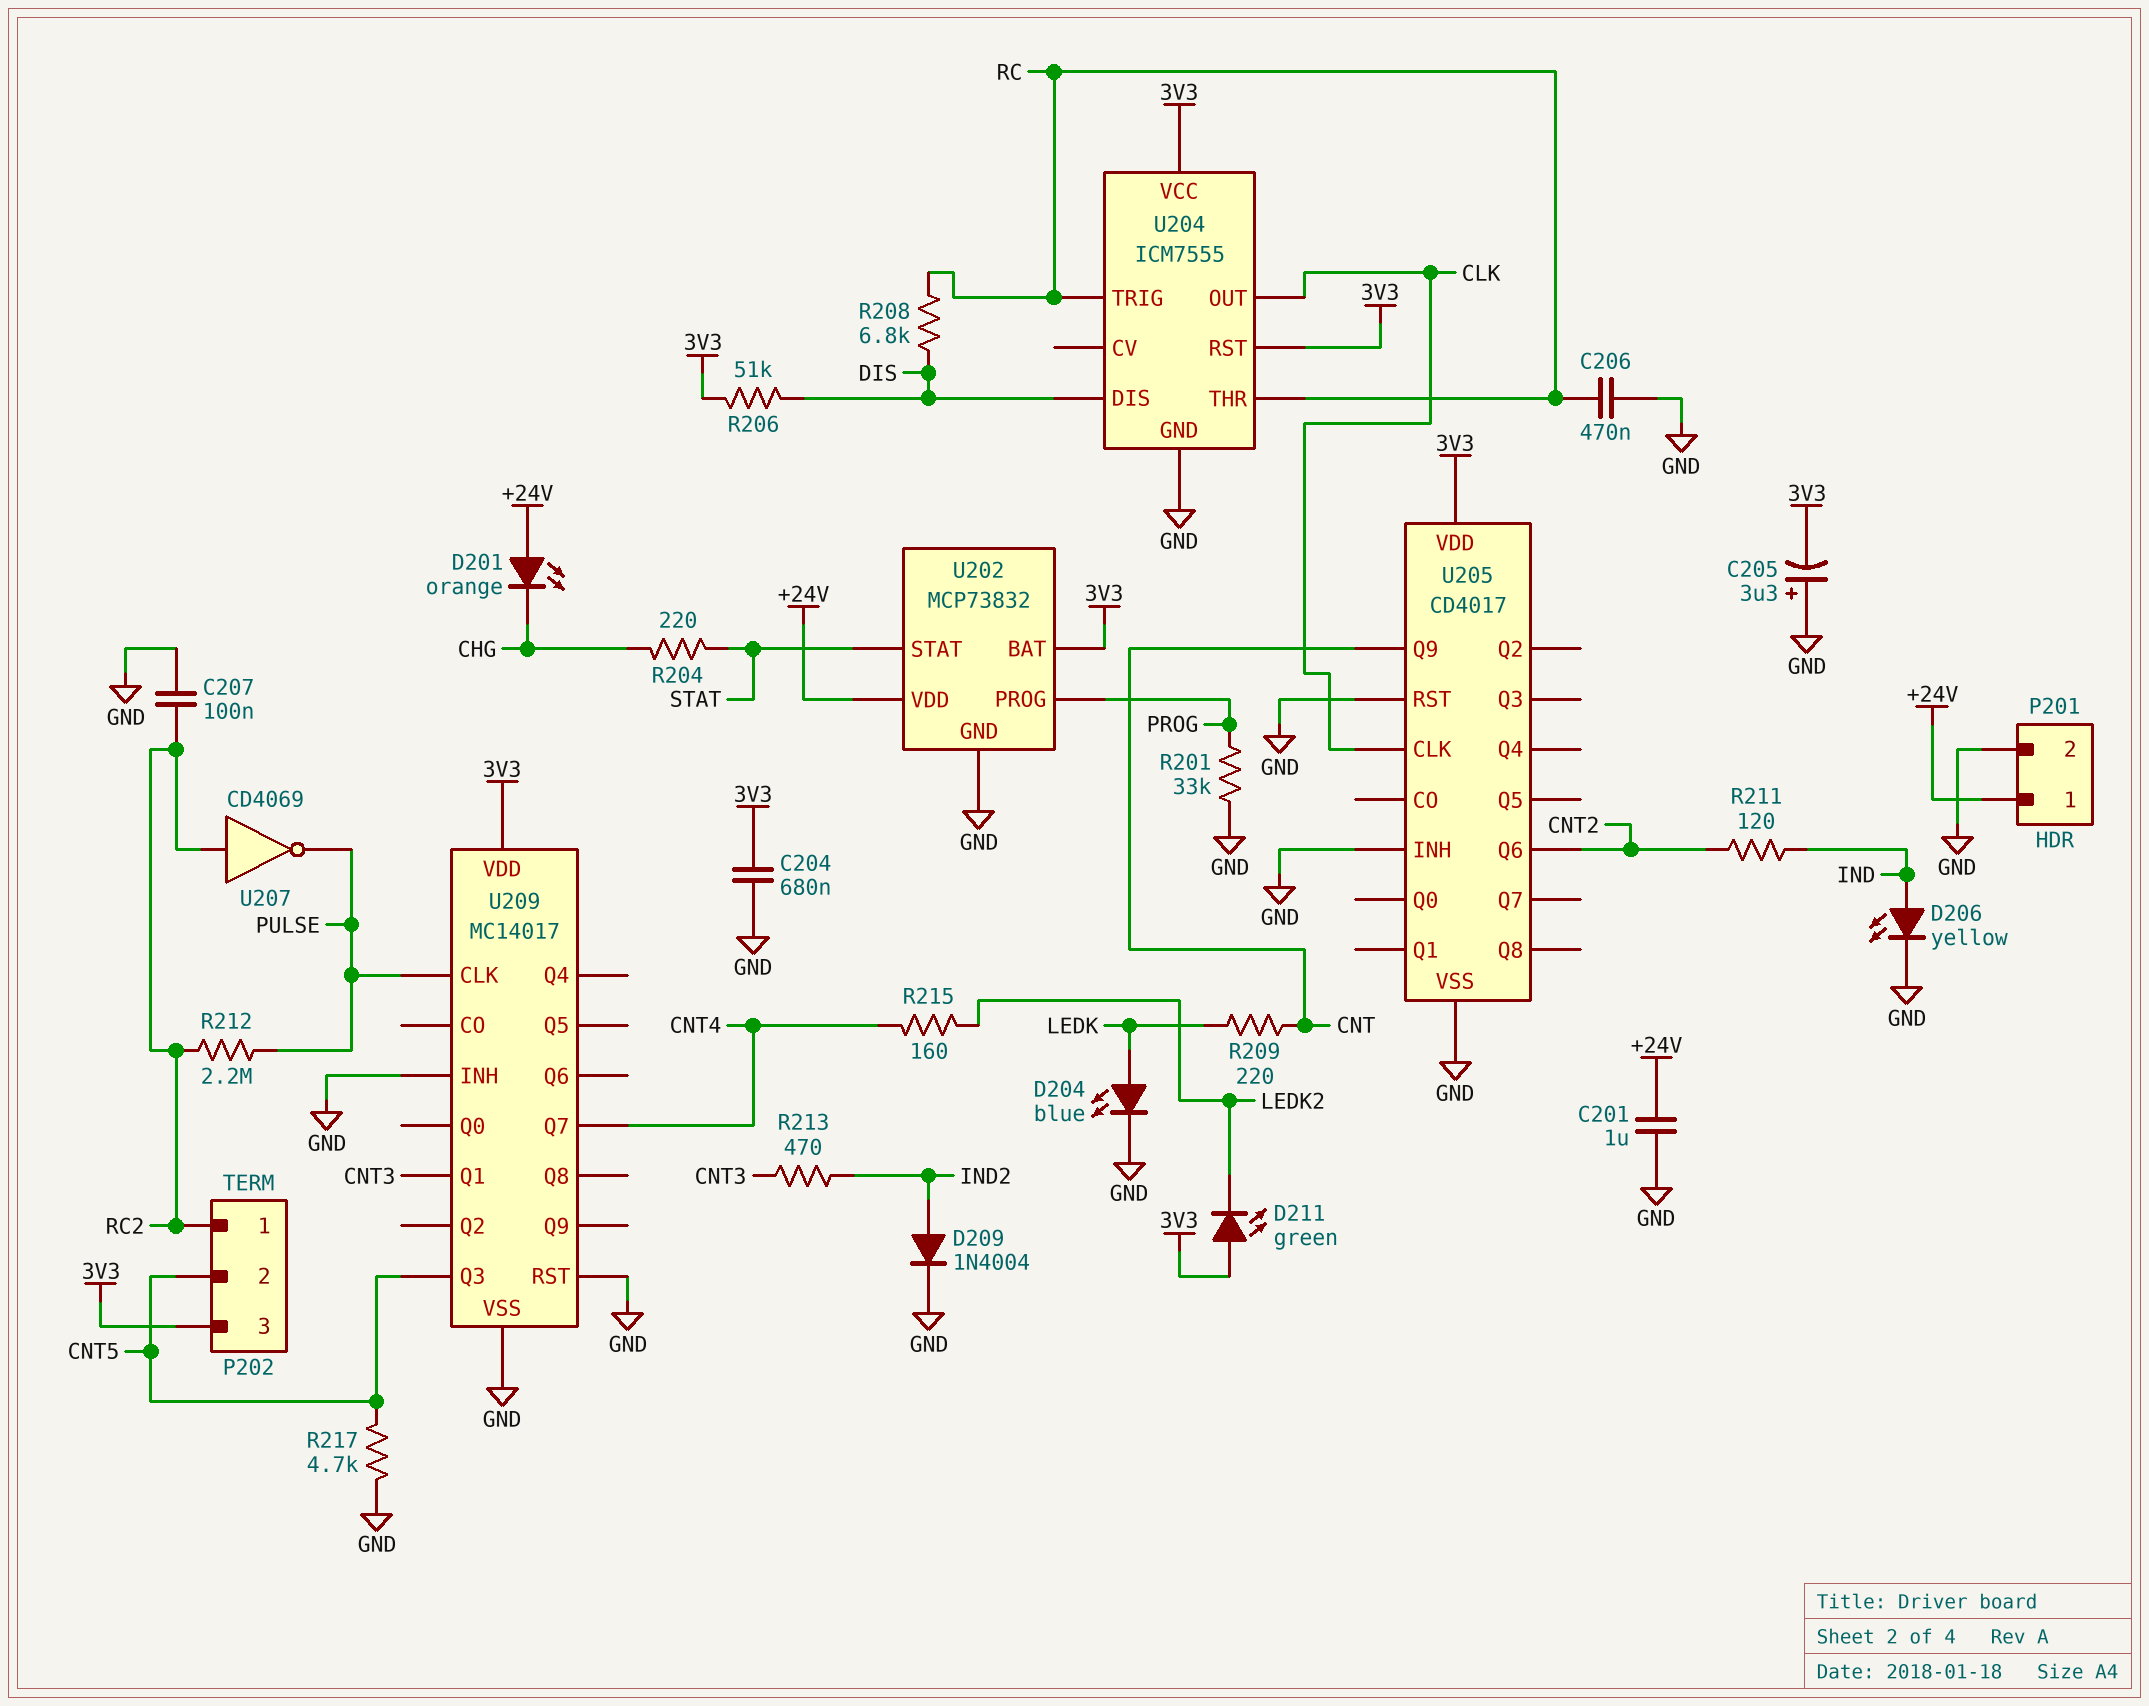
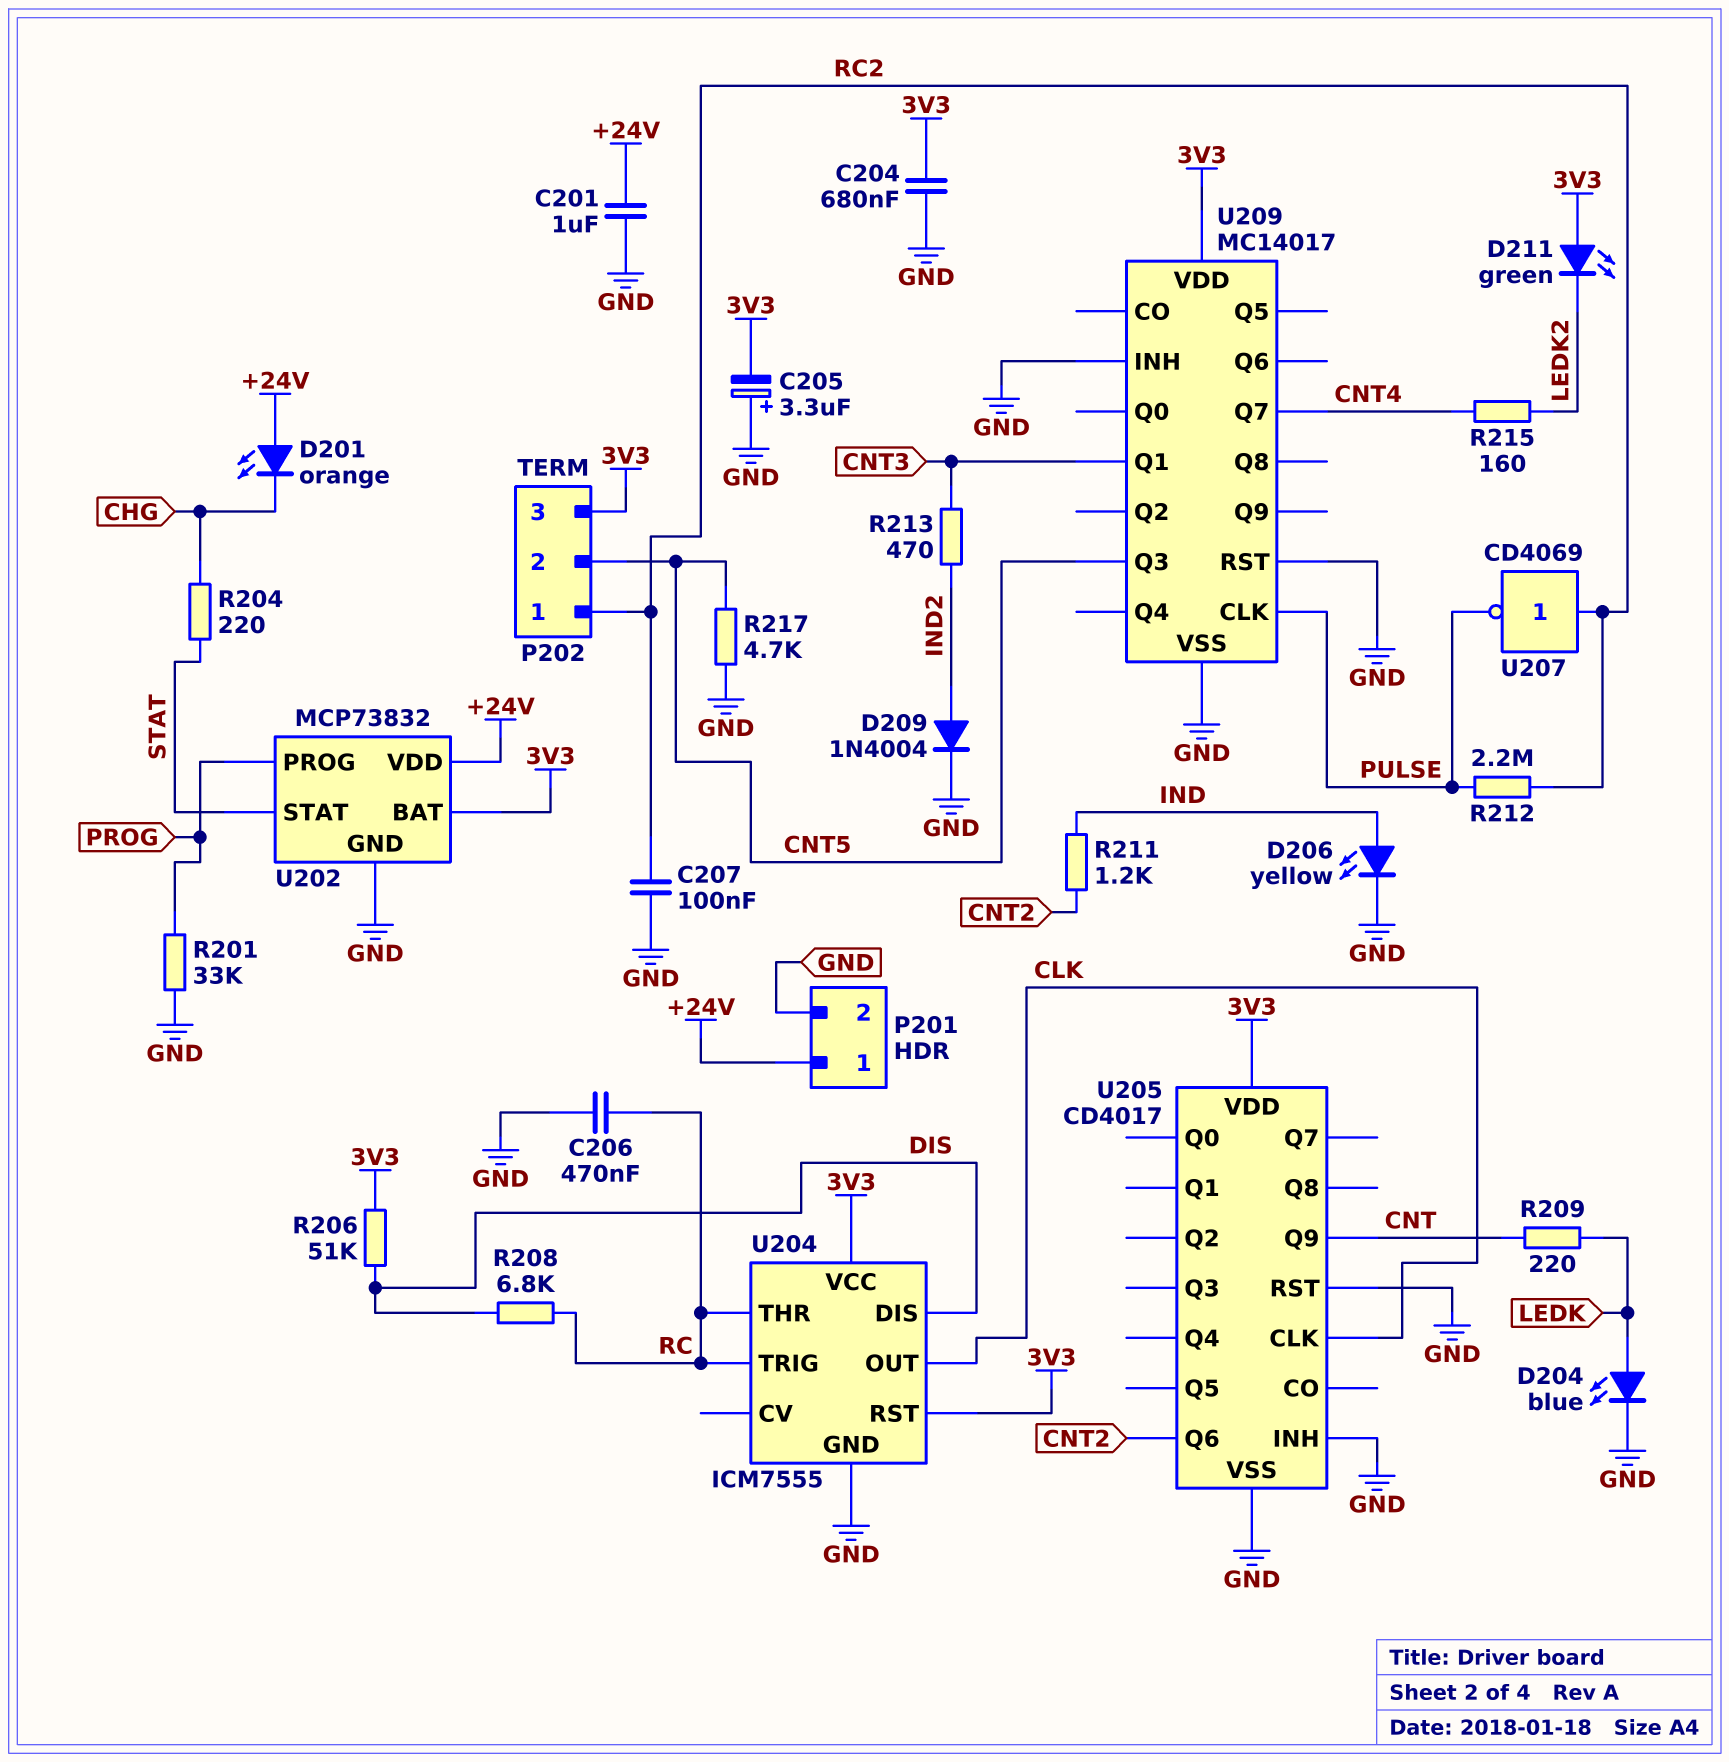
R211: 120 (CNT2, IND) -> 1.2k (CNT2, IND)

